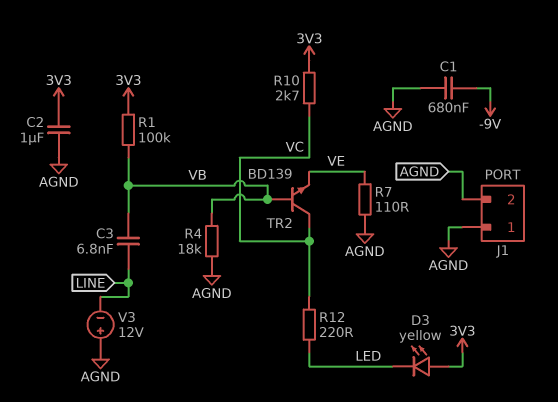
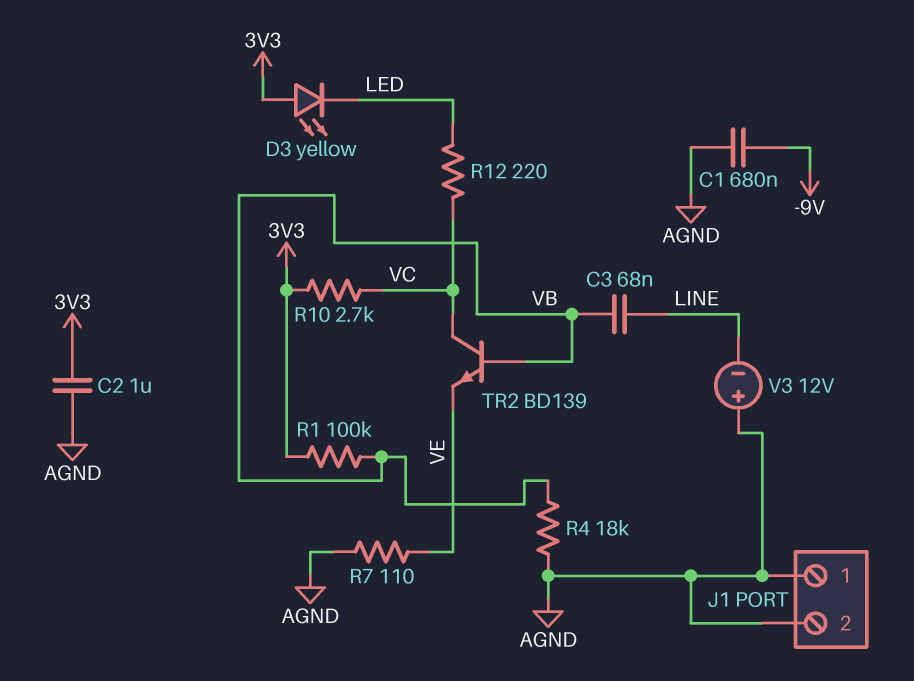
C3: 6.8nF (LINE, VB) -> 68nF (LINE, VB)

